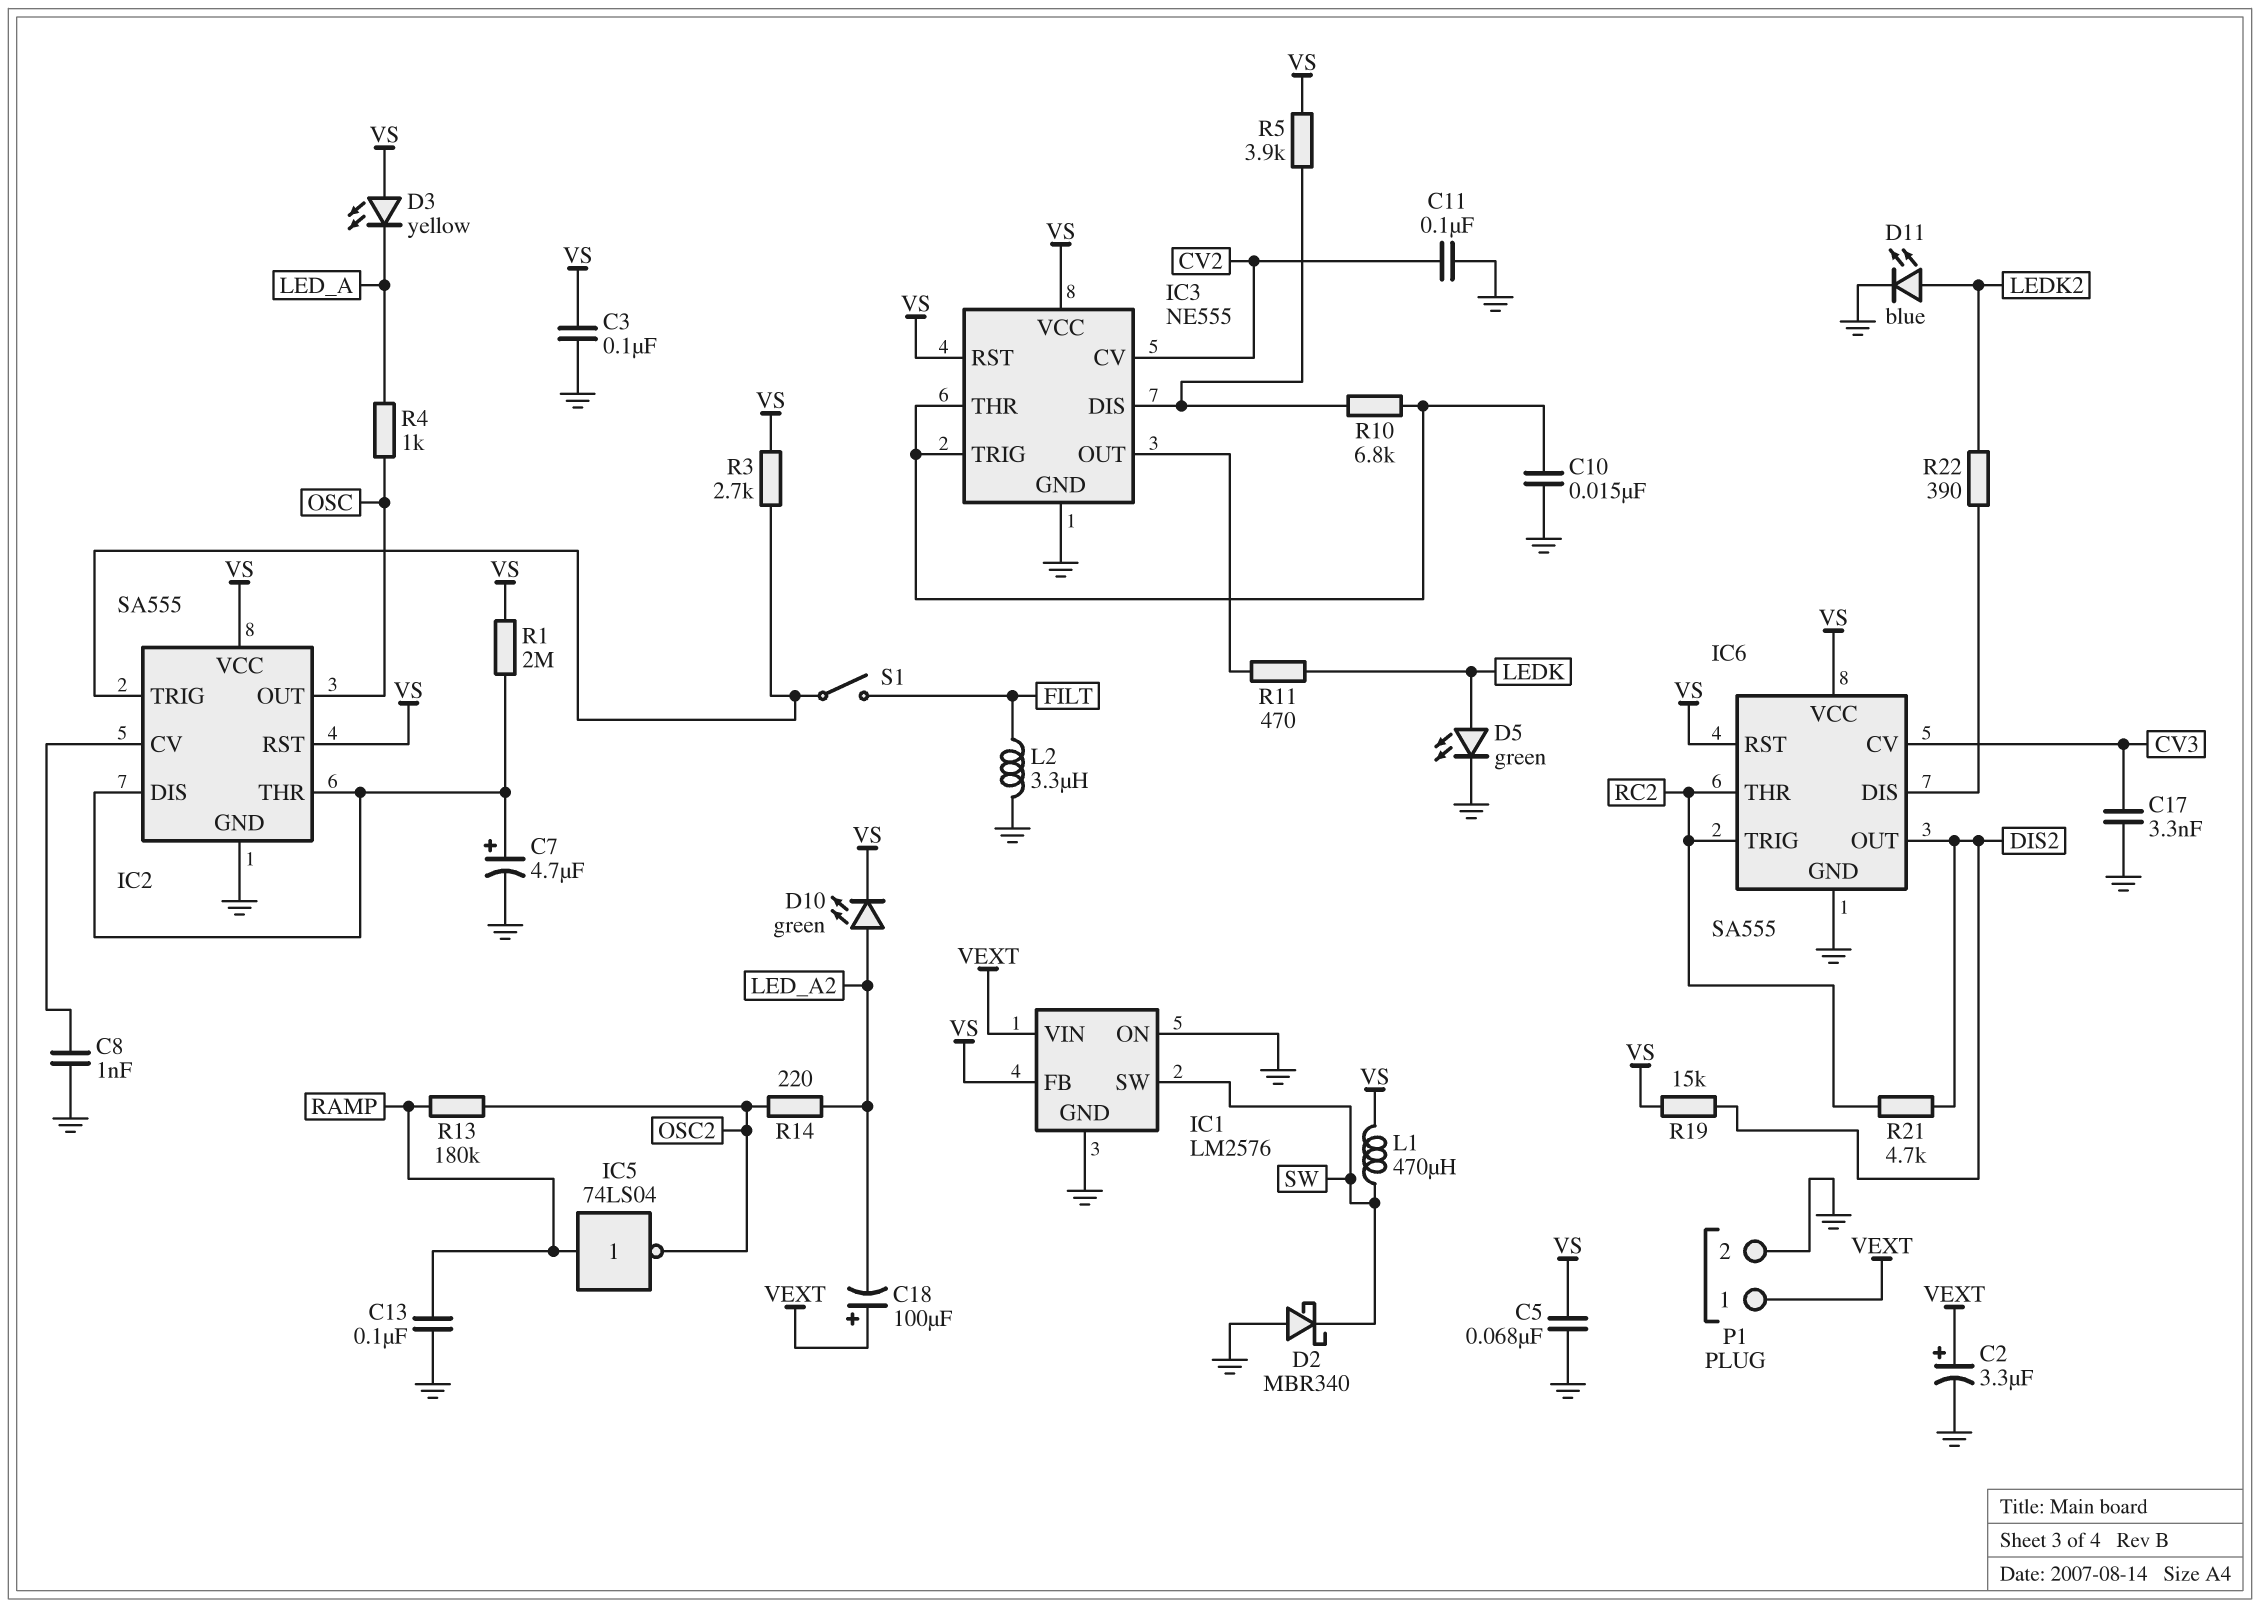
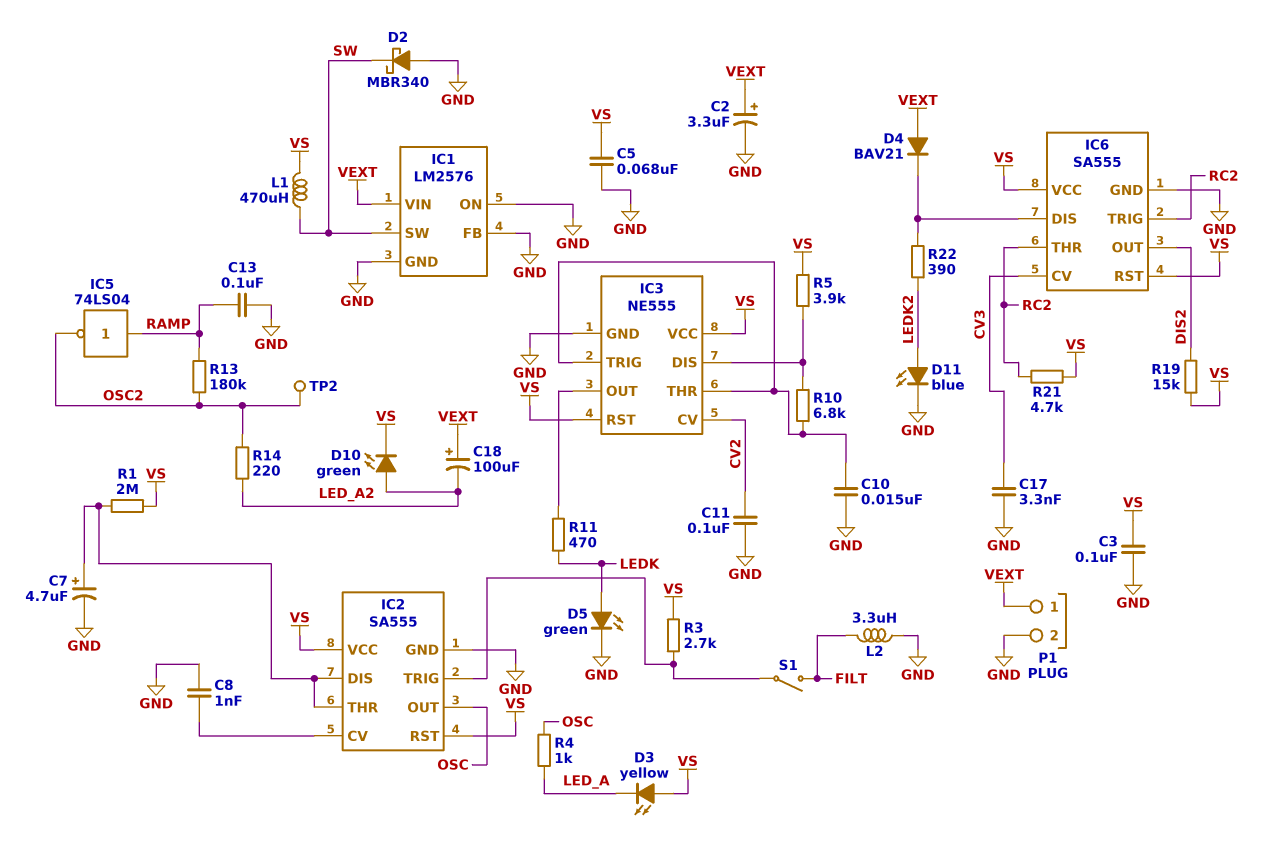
D4: none -> diode BAV21 (A VEXT, K IC6/DIS)
IC1 pin FB: VS -> GND
R21: 4.7k (DIS2, RC2) -> 4.7k (RC2, VS)
TP2: none -> test point (OSC2)

